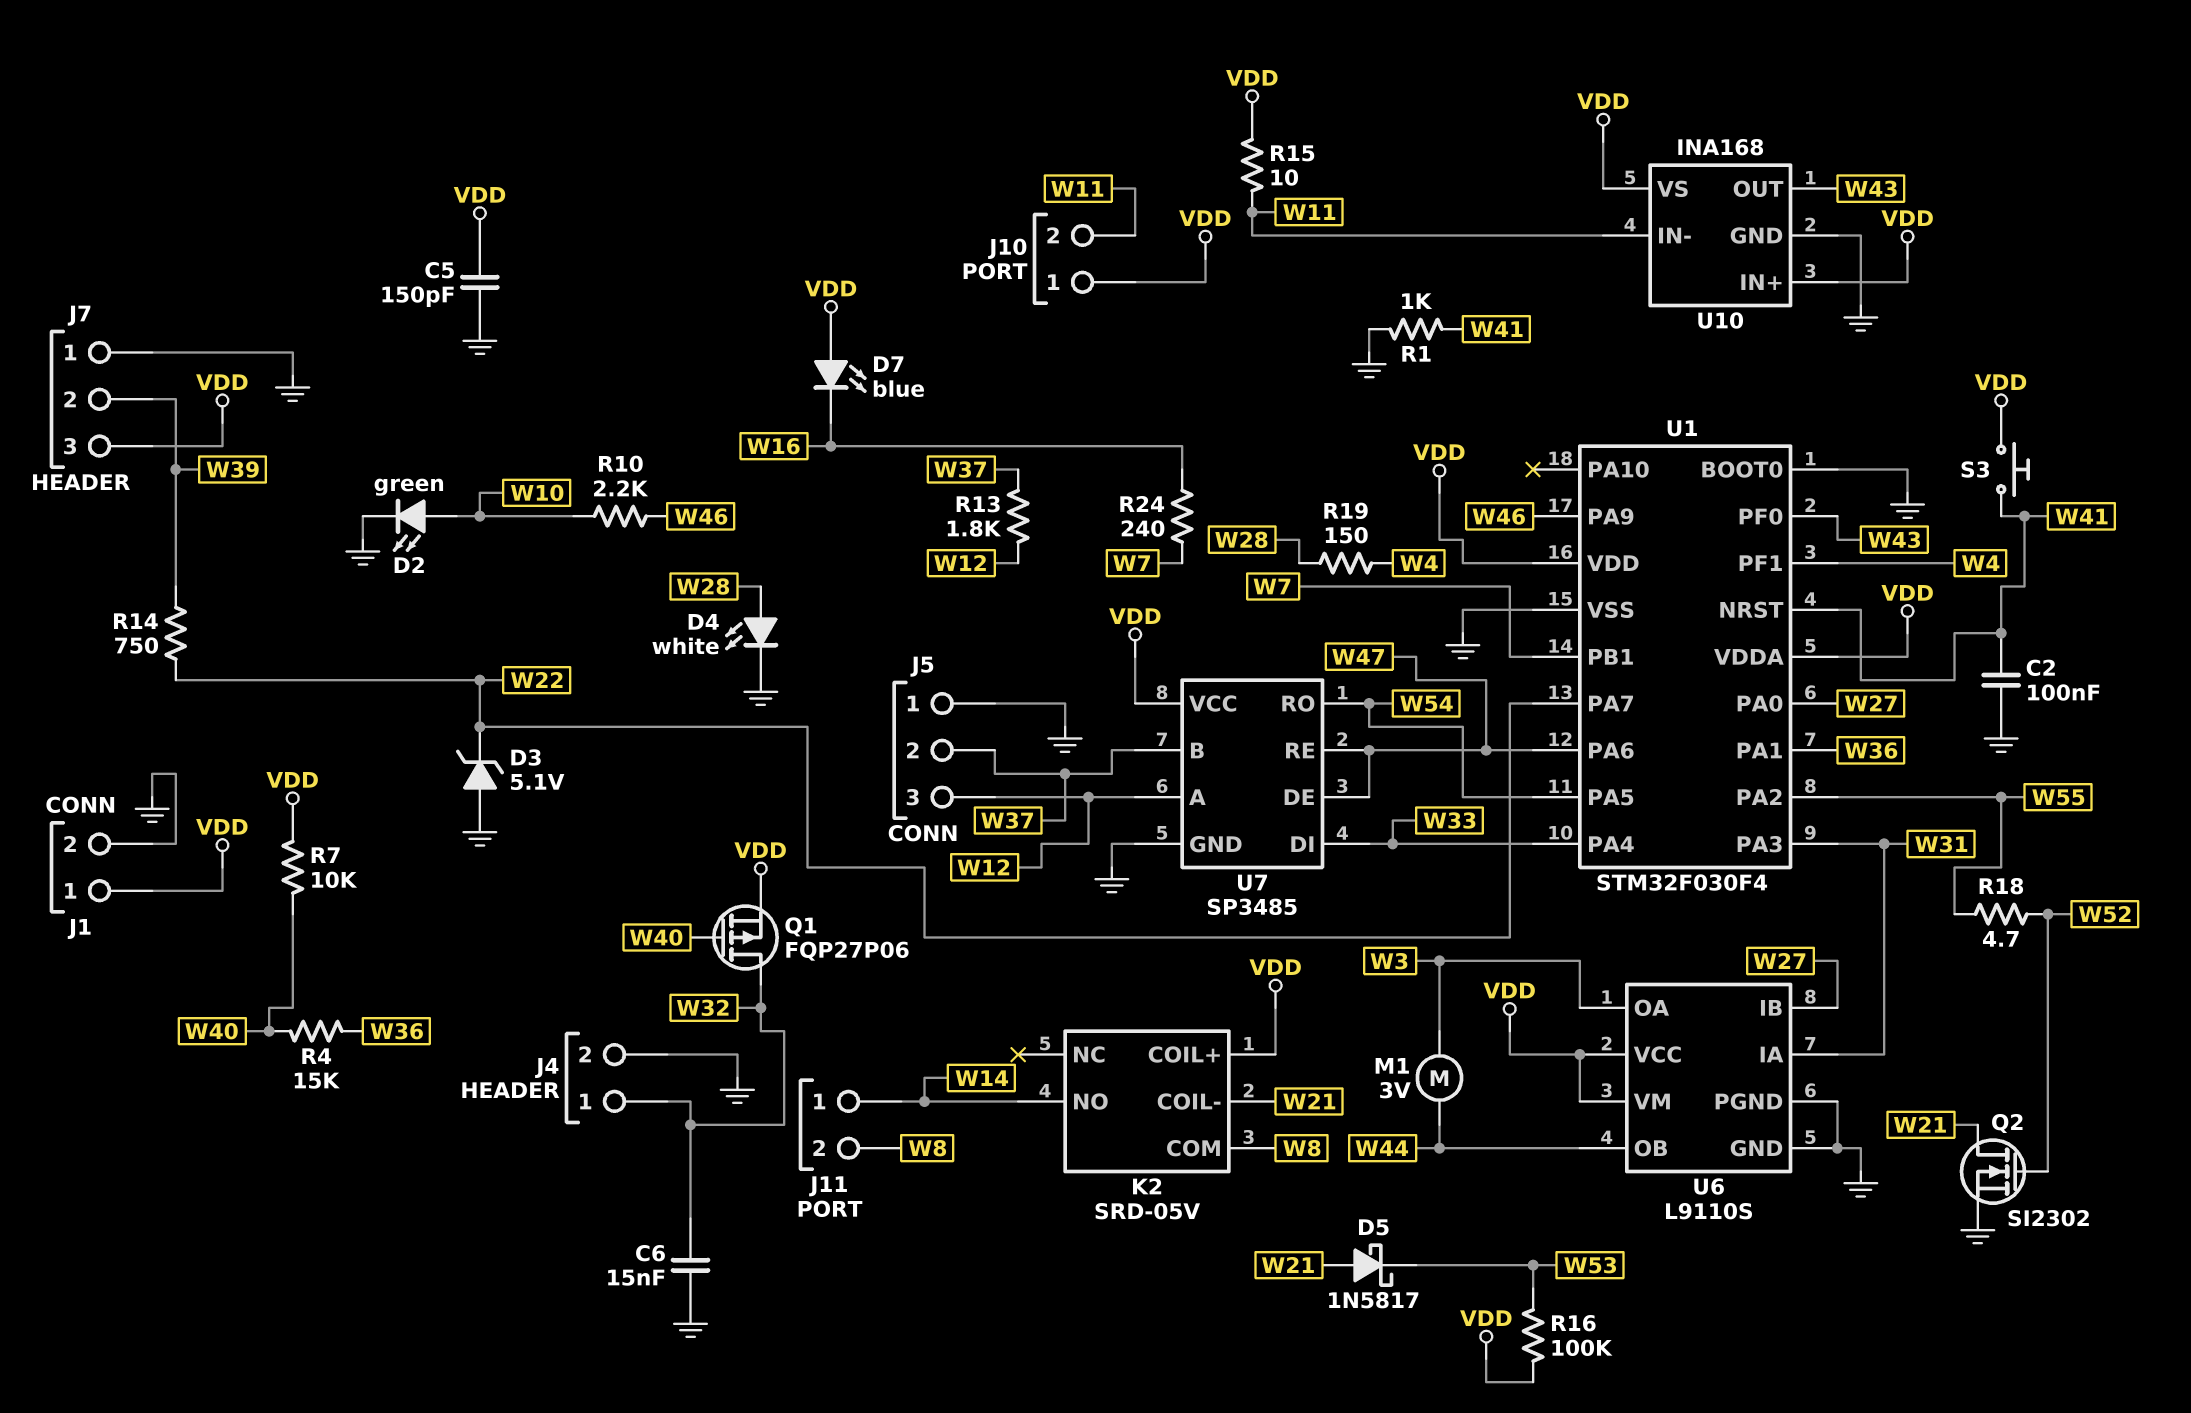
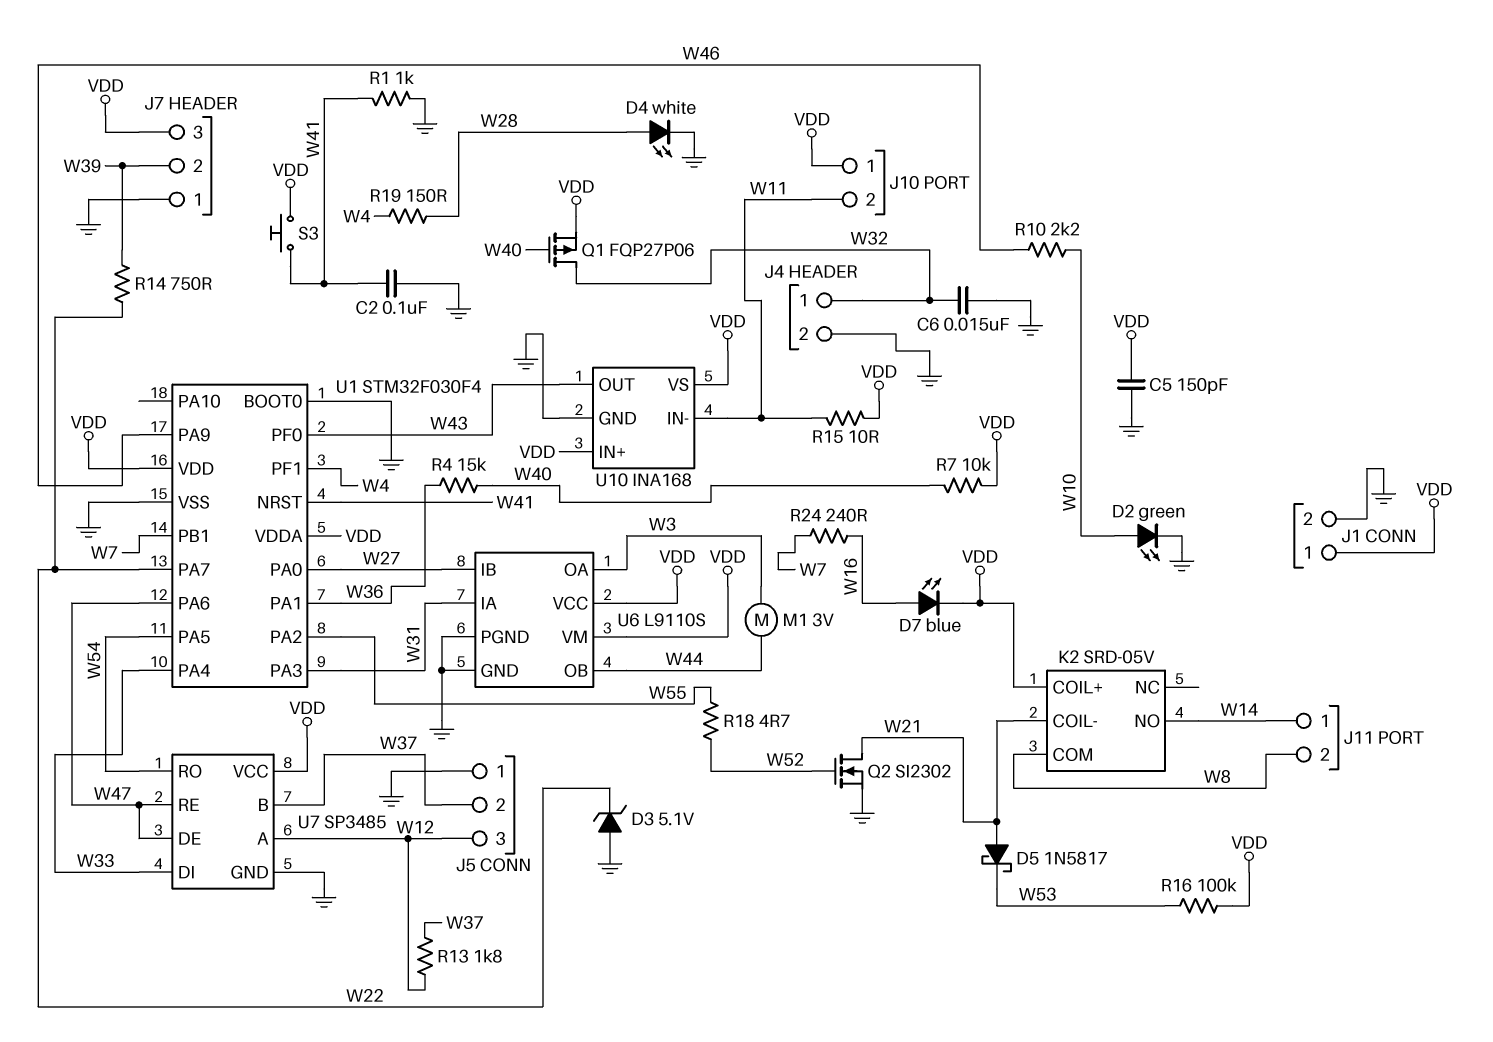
D7: LED blue (A VDD, K W16) -> LED blue (A W16, K VDD)

